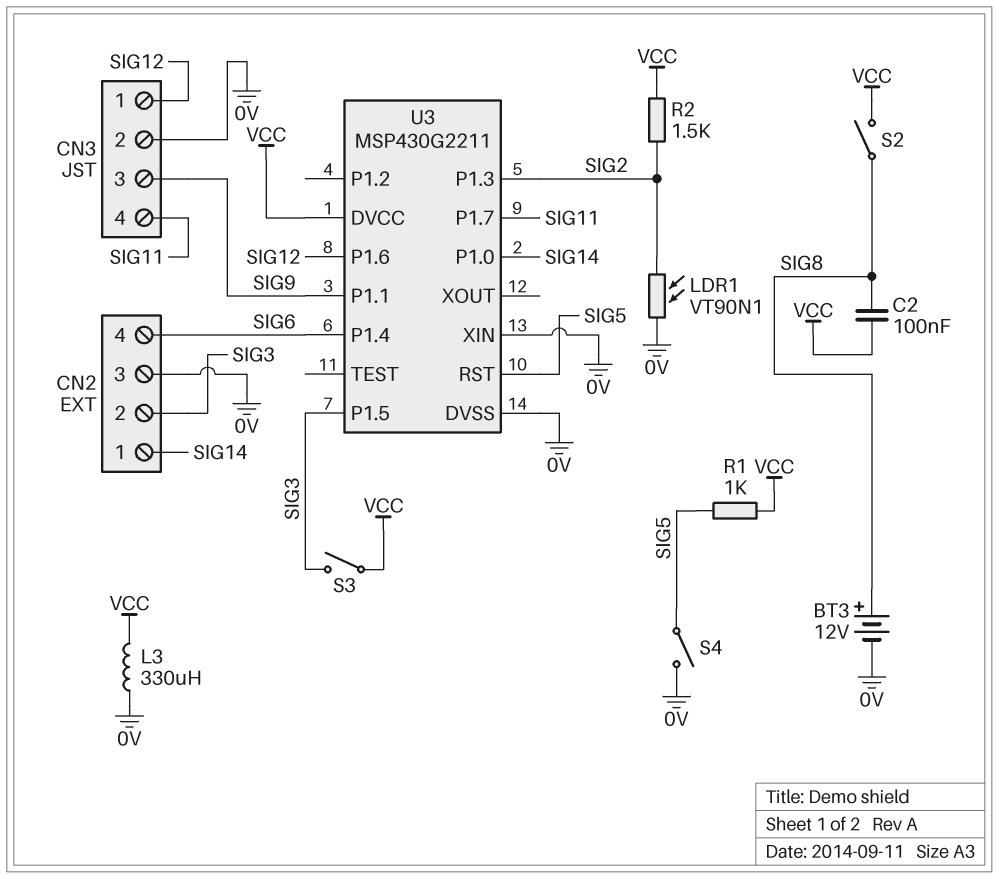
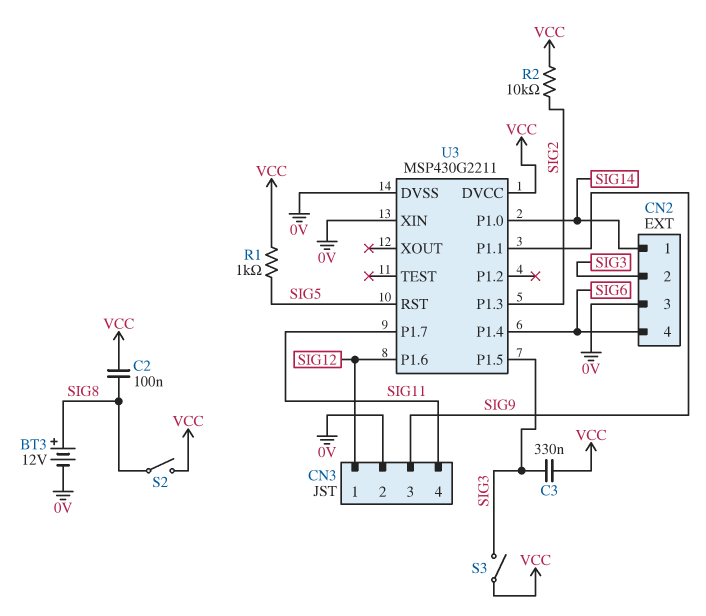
C3: none -> 330nF (SIG3, VCC)
L3: 330uH (0V, VCC) -> none
LDR1: VT90N1 (0V, SIG2) -> none
R2: 1.5k (SIG2, VCC) -> 10k (SIG2, VCC)
S4: switch (0V, SIG5) -> none

